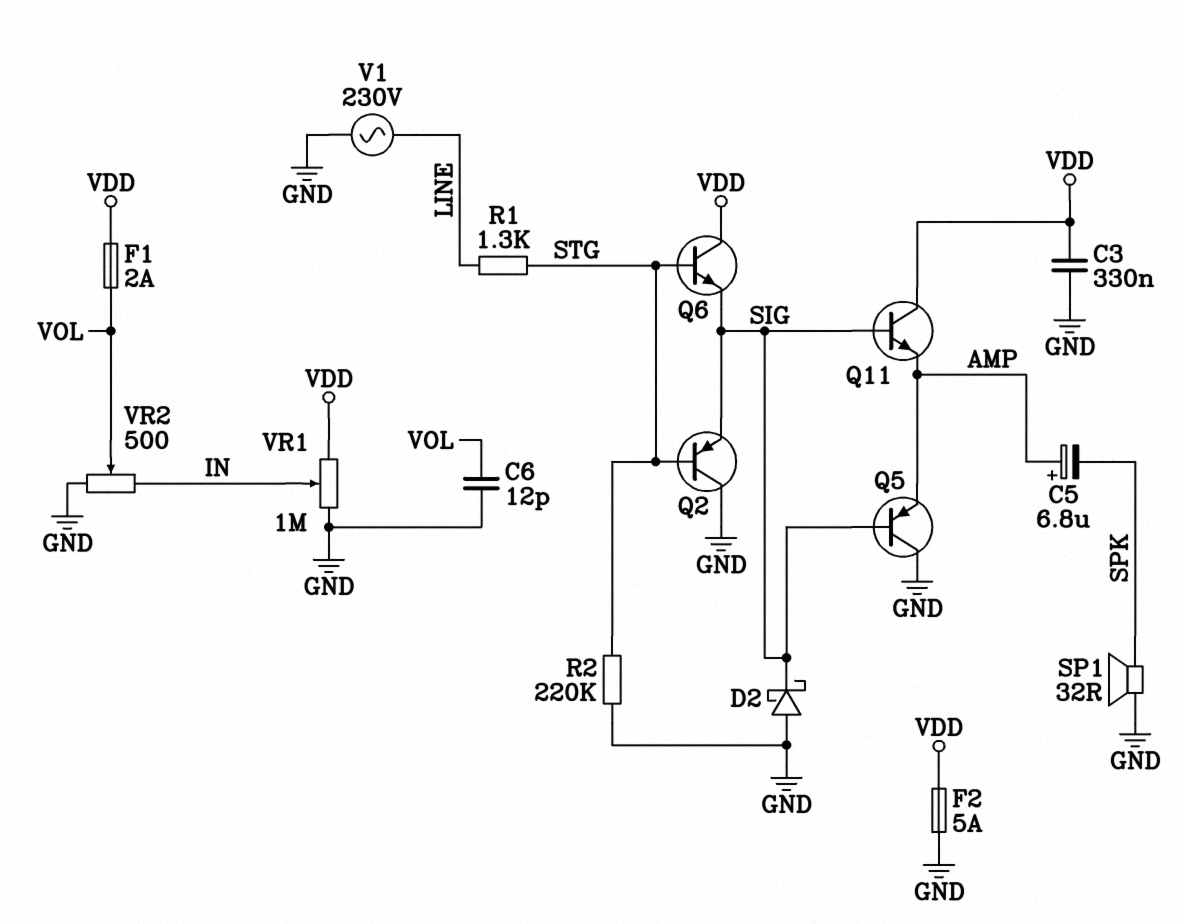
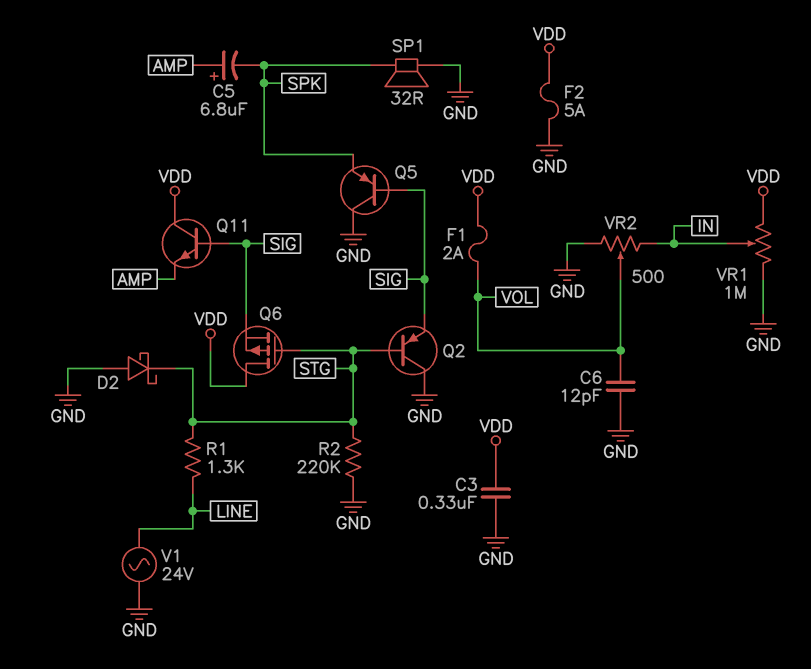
D2: schottky (A GND, K SIG) -> schottky (A GND, K STG)
Q5: PNP (B SIG, C GND, E AMP) -> PNP (B SIG, C GND, E SPK)
Q6: NPN (B STG, C VDD, E SIG) -> PMOS (G STG, D VDD, S SIG)
V1: AC 230V (GND, LINE) -> AC 24V (GND, LINE)

